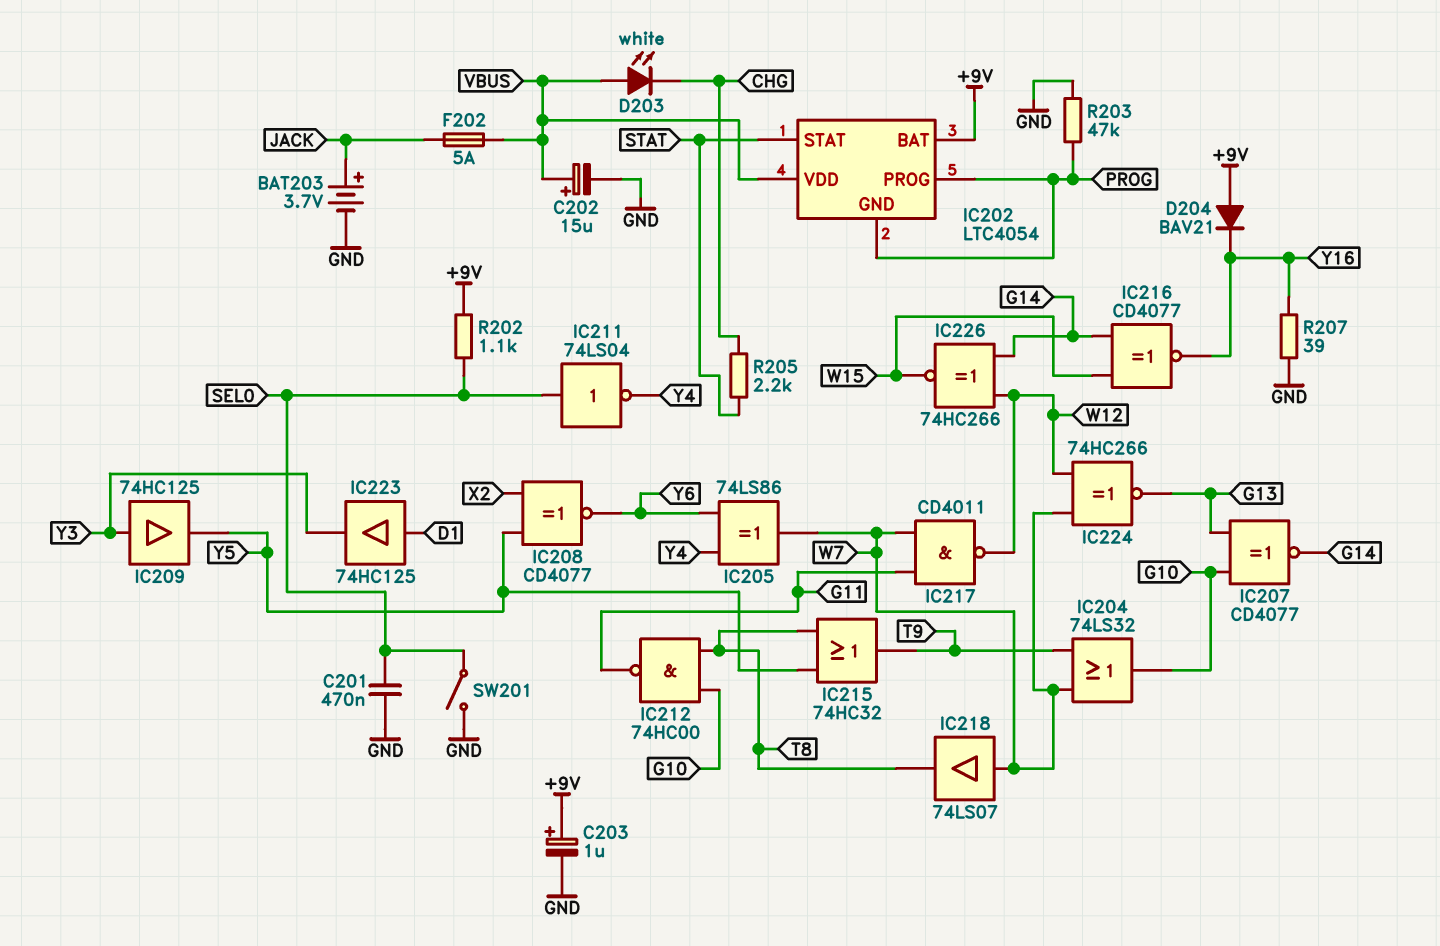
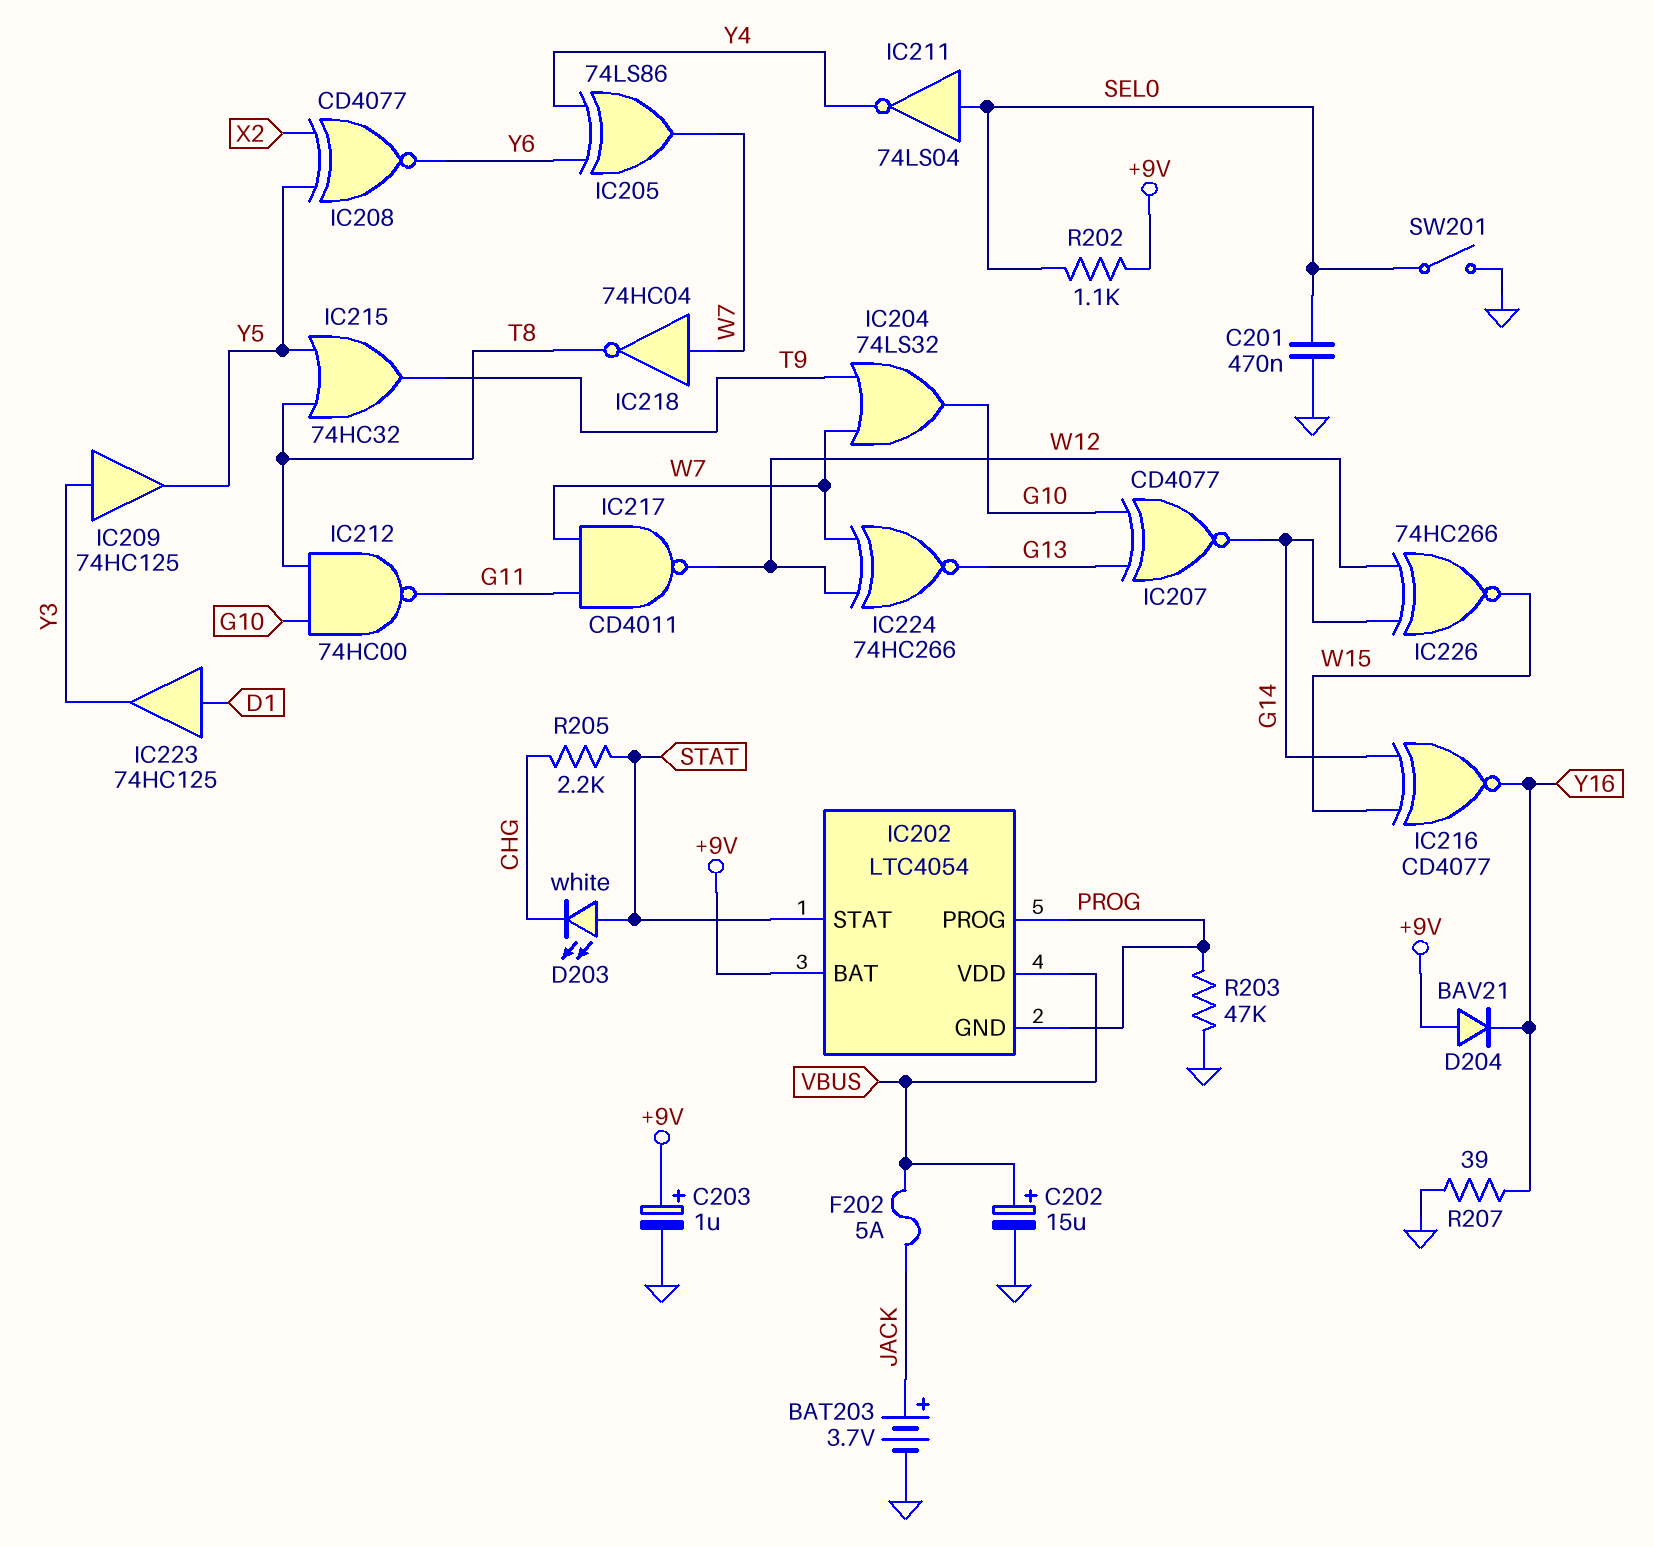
D203: LED white (A VBUS, K CHG) -> LED white (A STAT, K CHG)
IC218: buffer 74LS07 (in W7, out T8) -> NOT 74HC04 (in W7, out T8)

